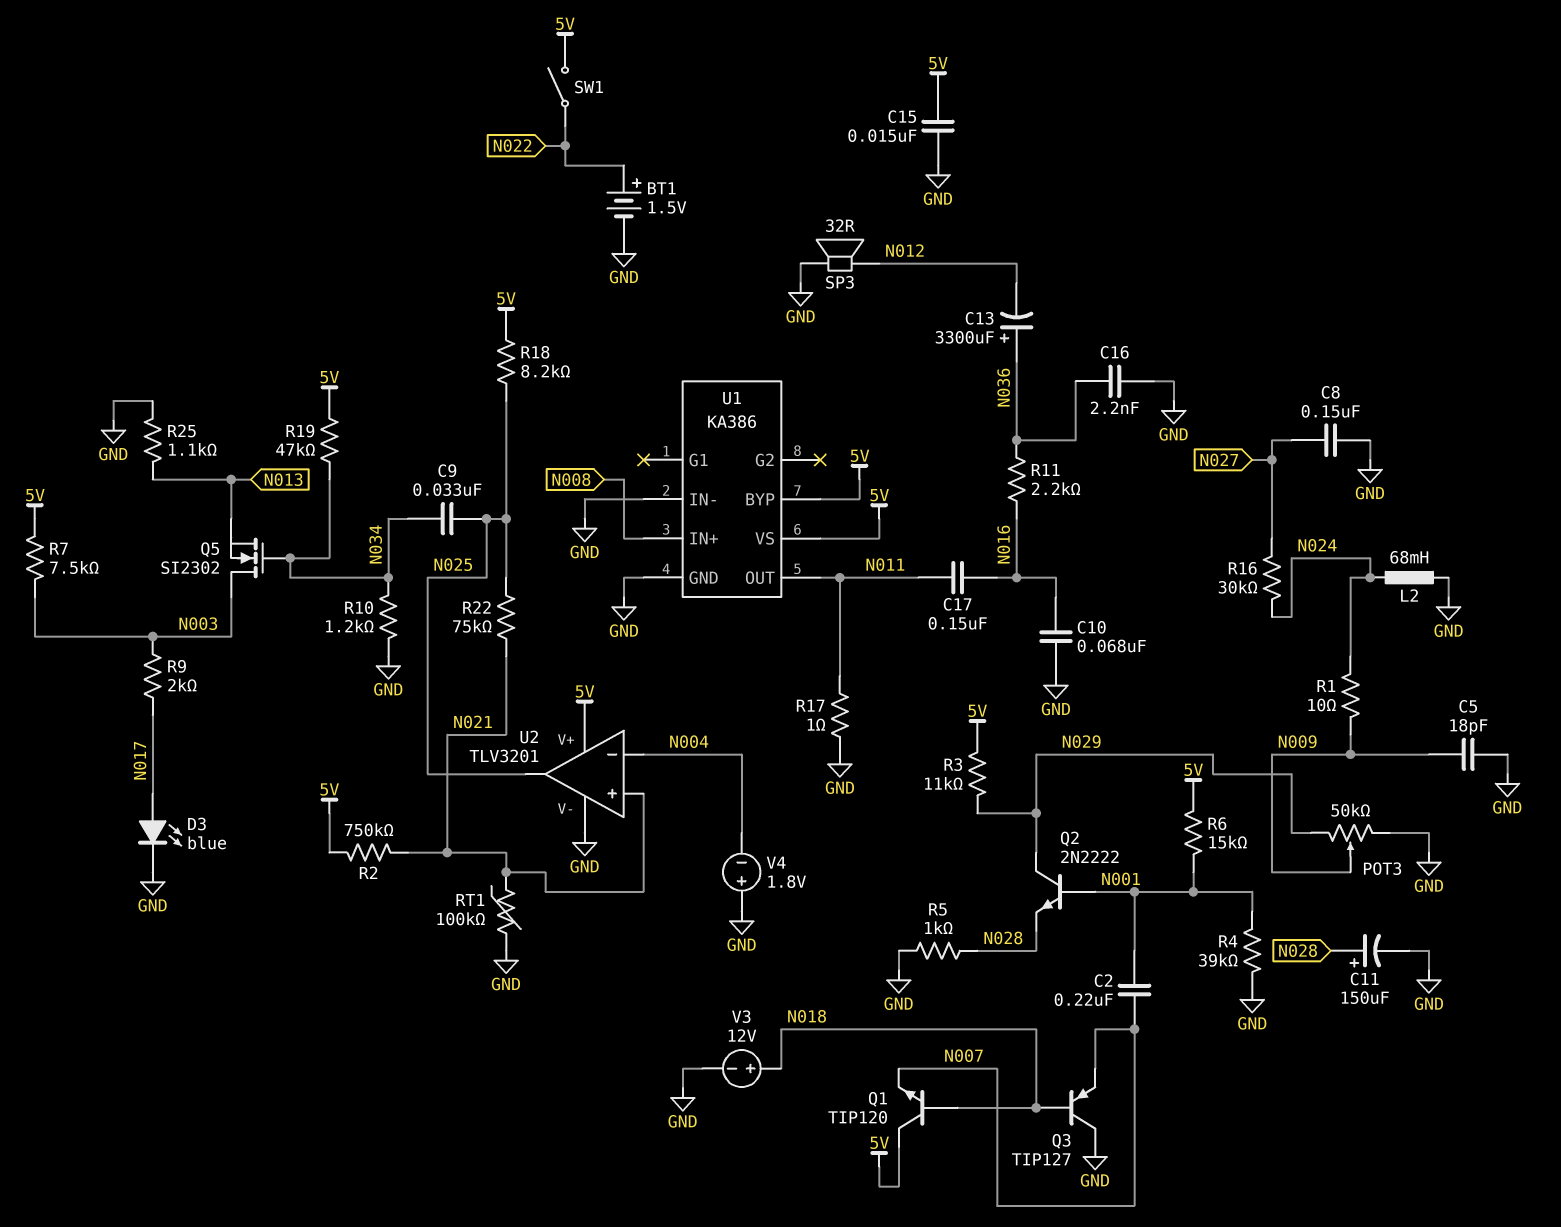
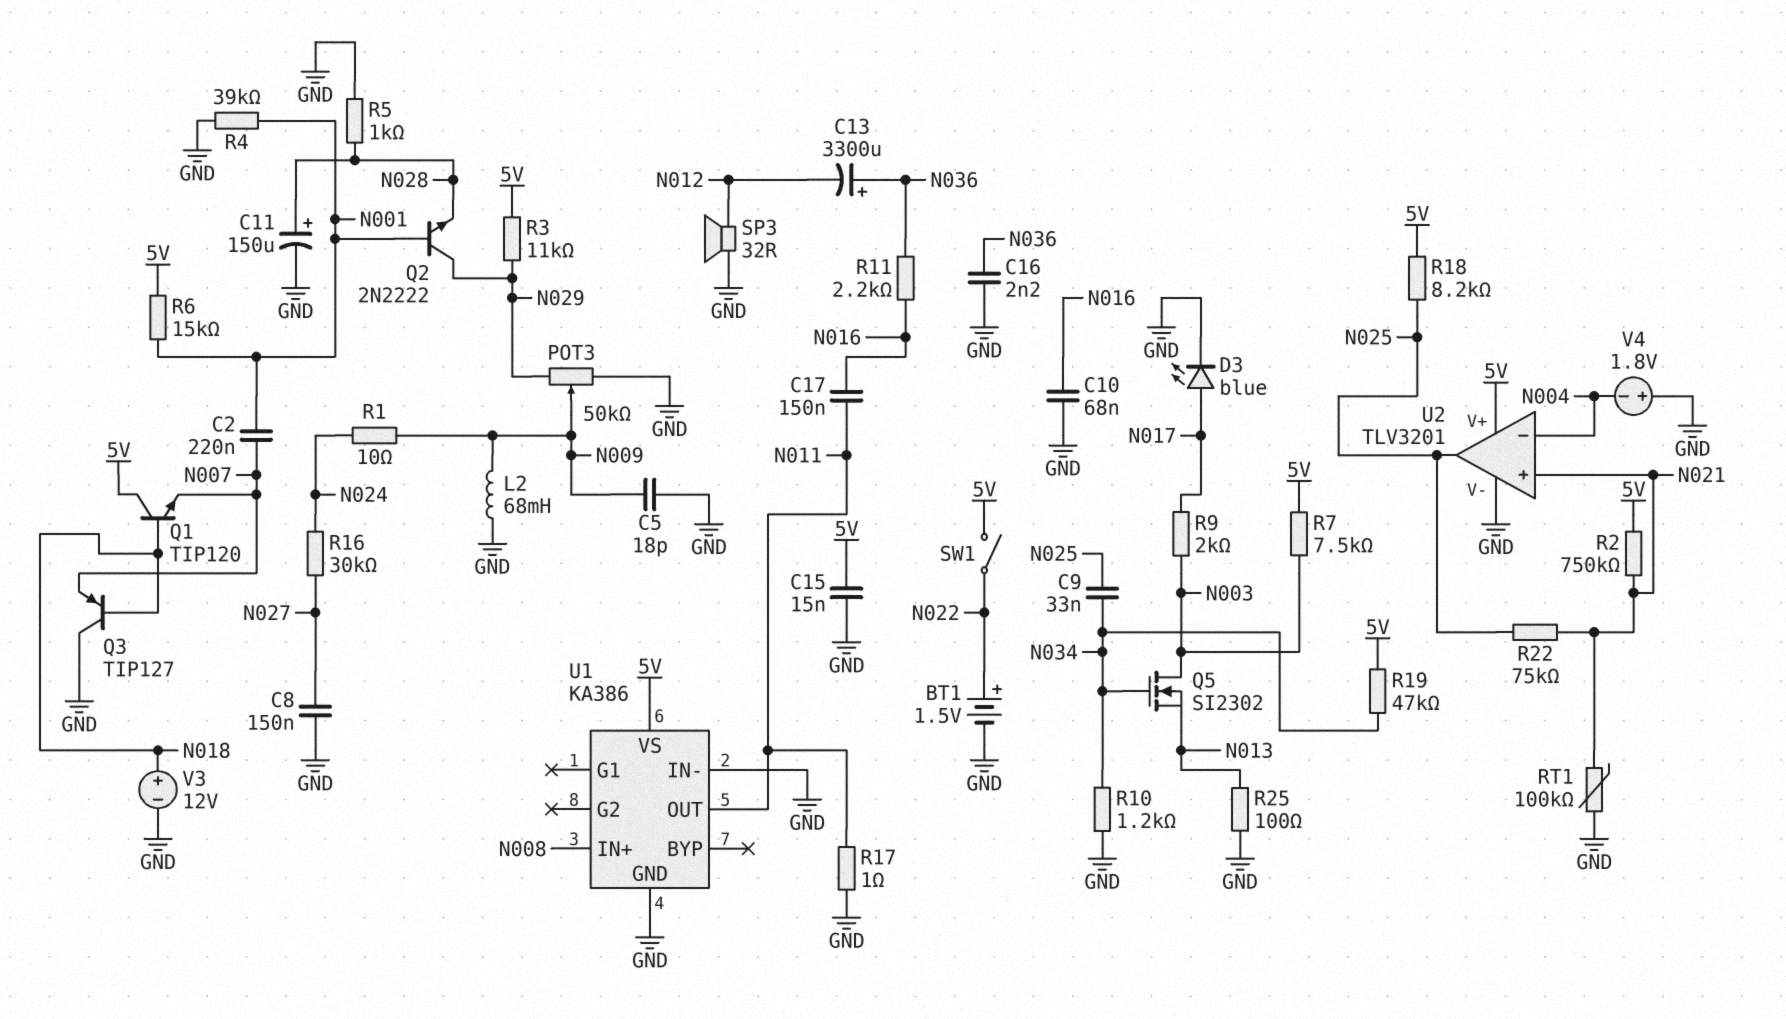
L2: 68mH (GND, N024) -> 68mH (GND, N009)
R25: 1.1k (GND, N013) -> 100 (GND, N013)
U1 pin BYP: 5V -> none

